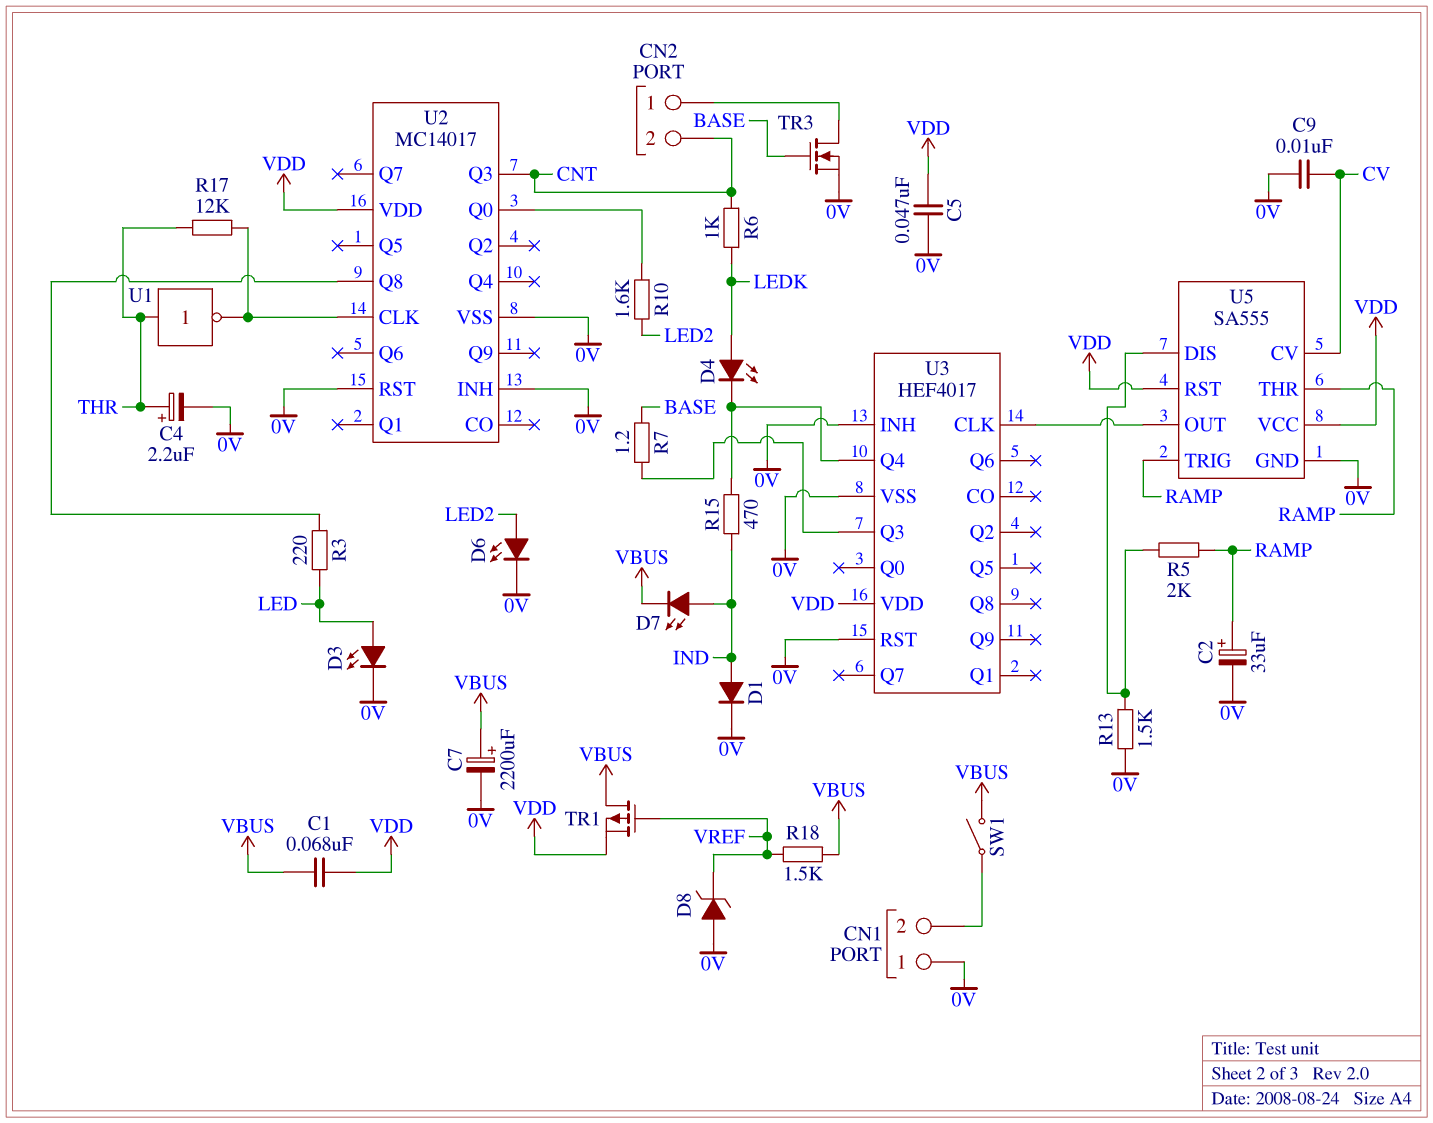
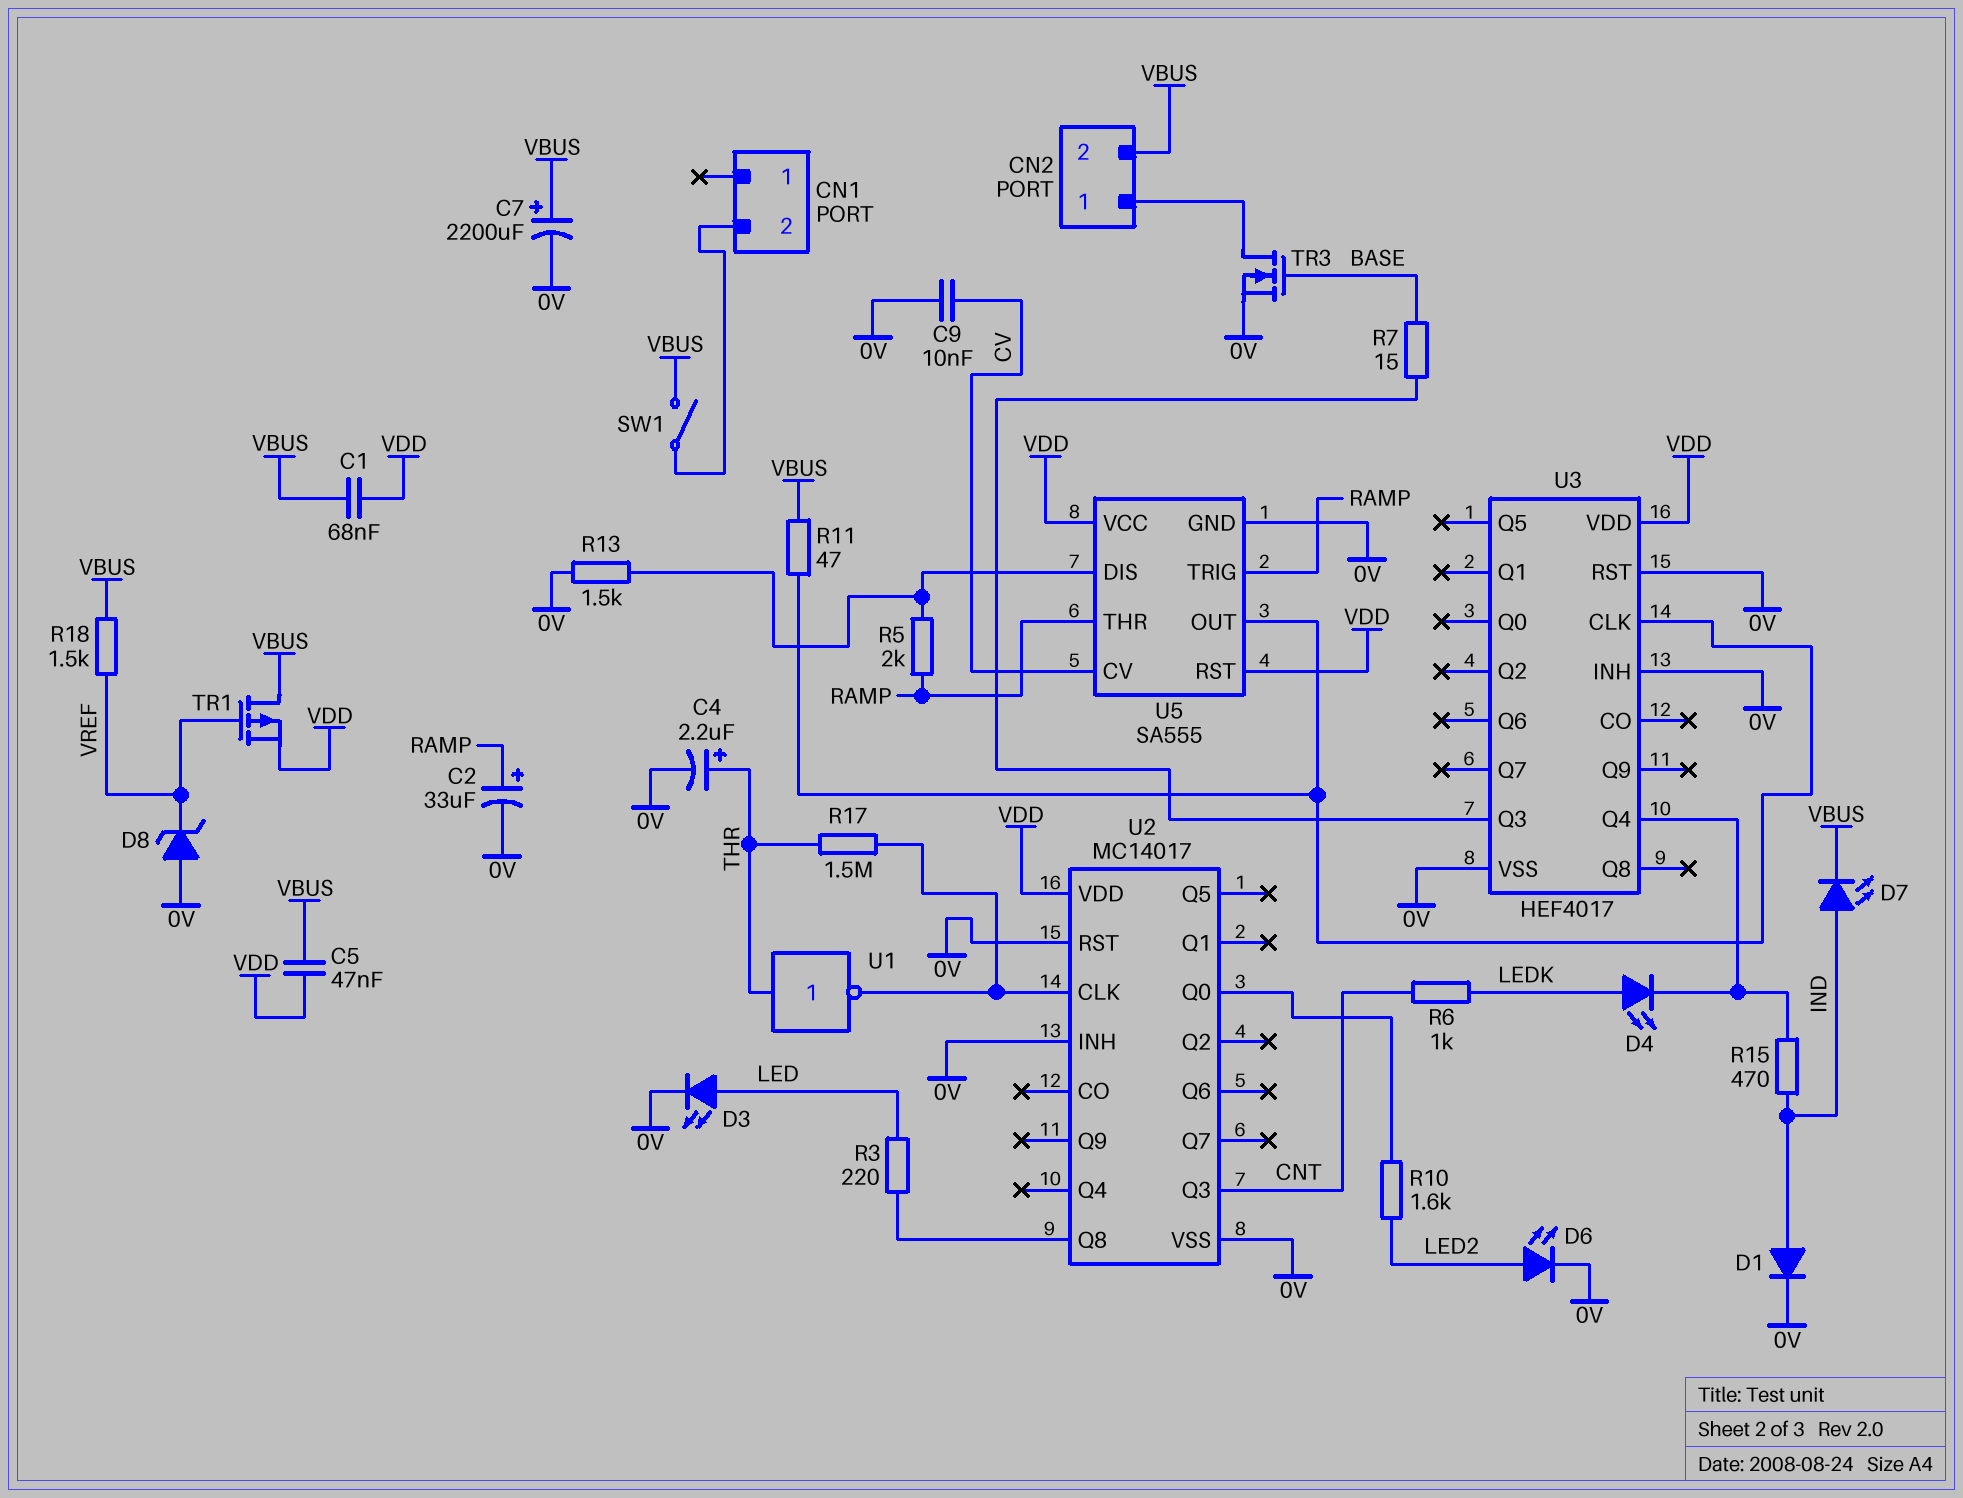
C5: 47nF (0V, VDD) -> 47nF (VBUS, VDD)
CN1 pin 1: 0V -> none
CN2 pin 2: CNT -> VBUS
R7: 1.2 (BASE, U3/Q3) -> 15 (BASE, U3/Q3)
R11: none -> 47 (U3/CLK, VBUS)
R17: 12k (THR, U2/CLK) -> 1.5M (THR, U2/CLK)

